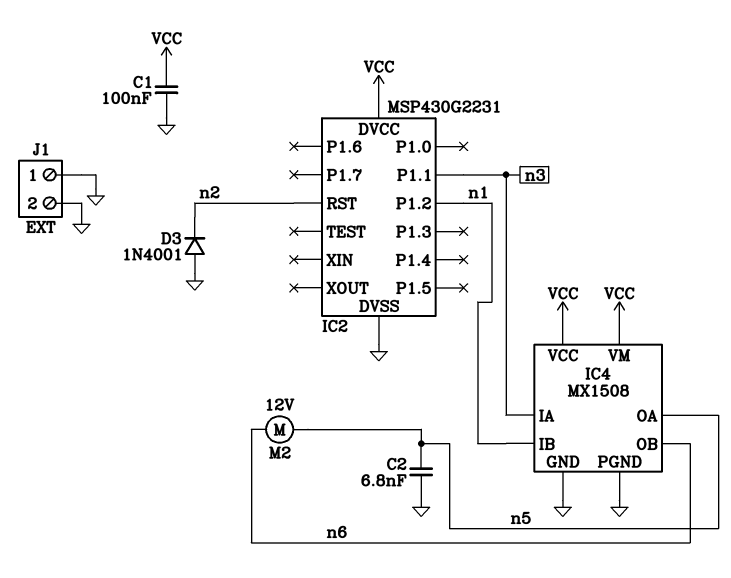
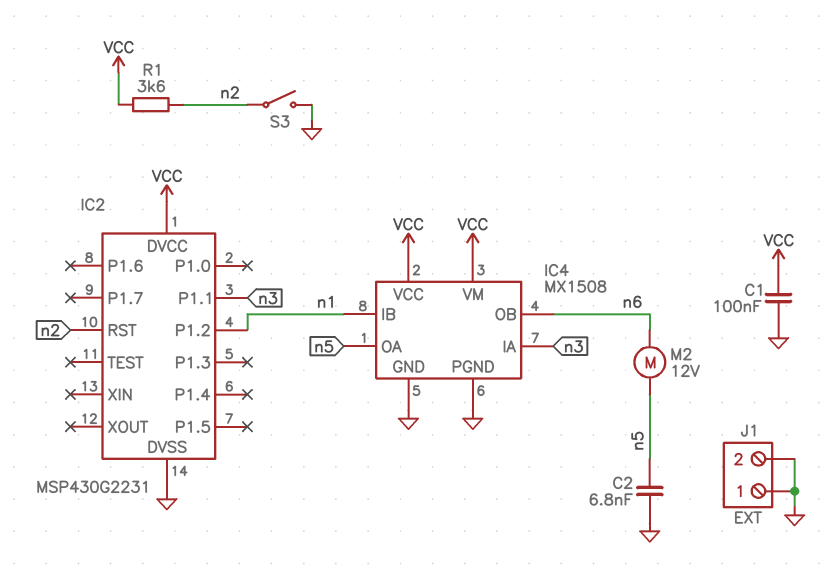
D3: diode 1N4001 (A GND, K n2) -> none
R1: none -> 3.6k (VCC, n2)
S3: none -> switch (GND, n2)

